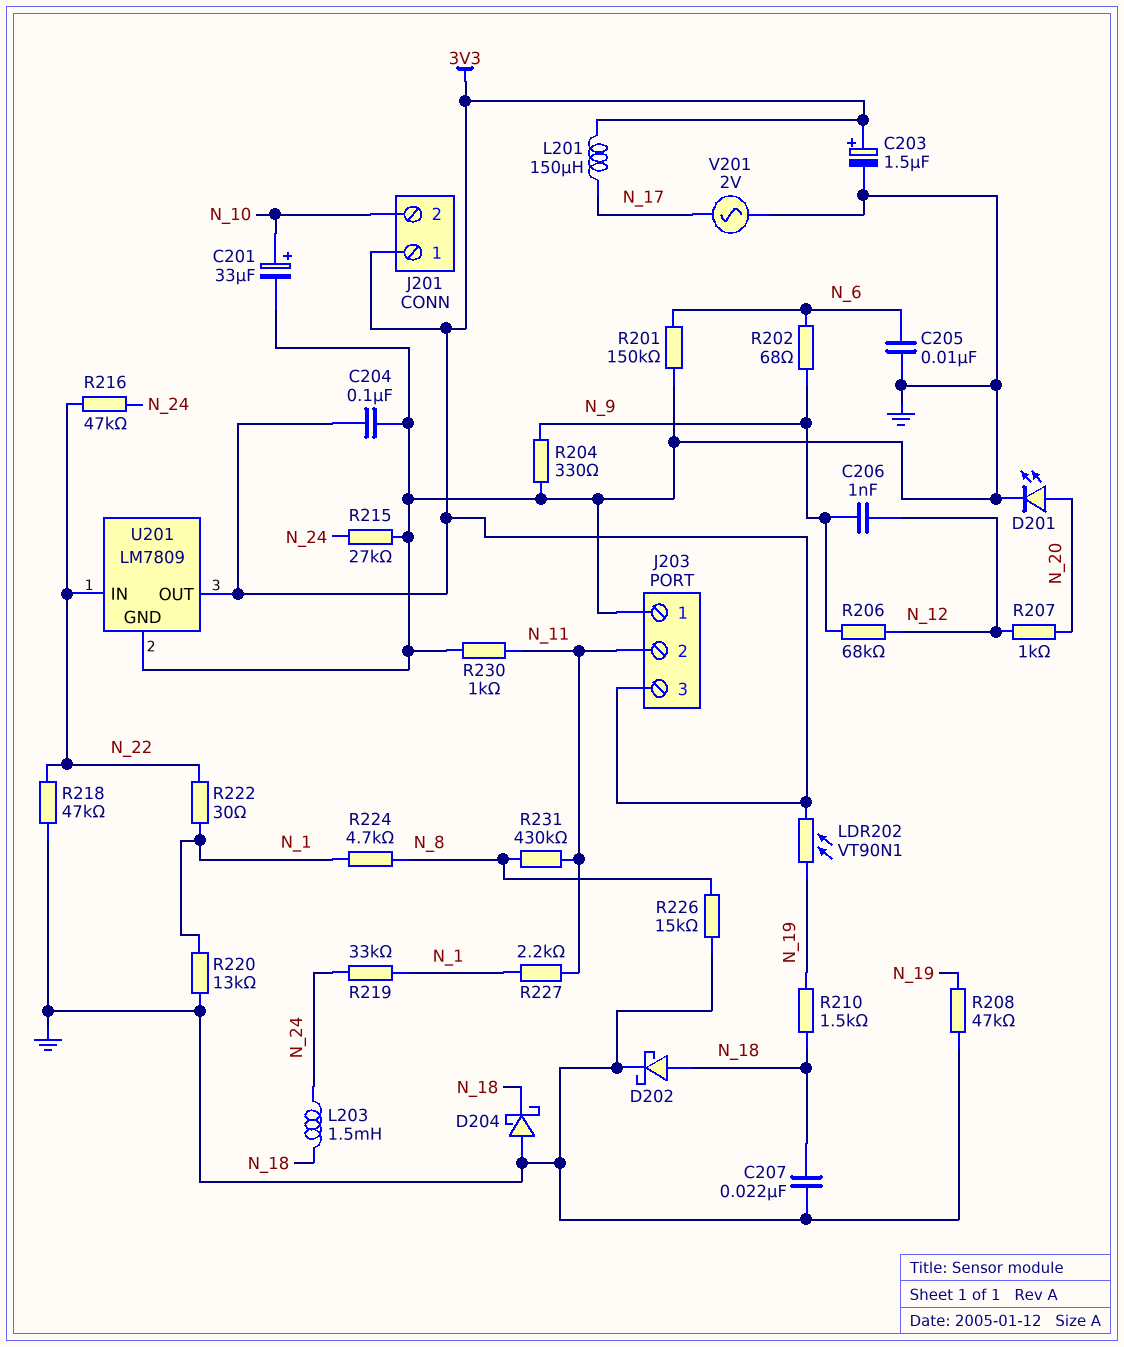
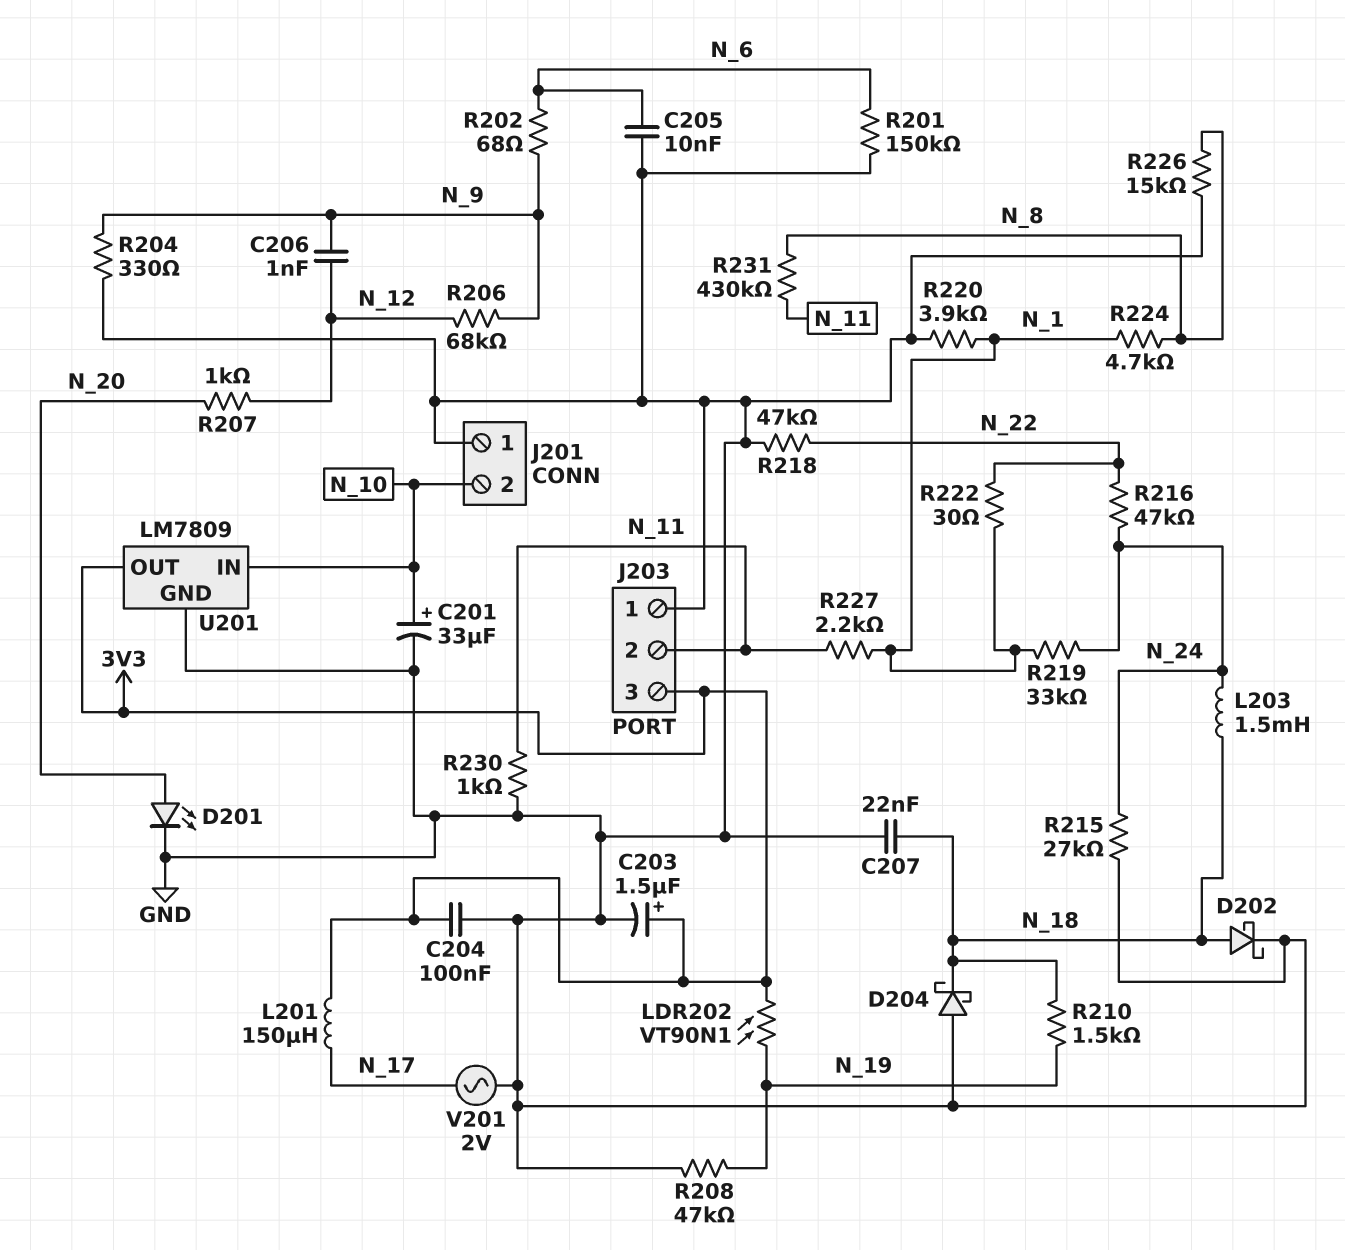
J201 pin 1: 3V3 -> GND
R220: 13k (GND, N_1) -> 3.9k (GND, N_1)
U201 pin IN: N_22 -> N_10

